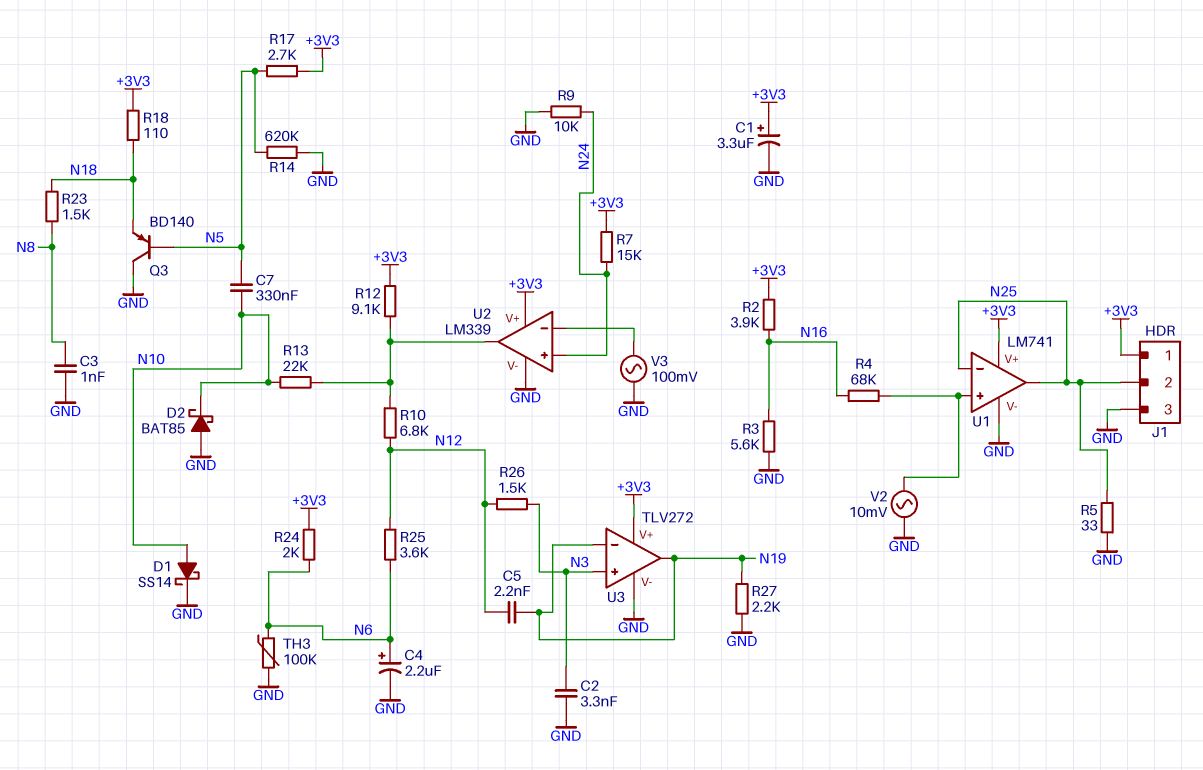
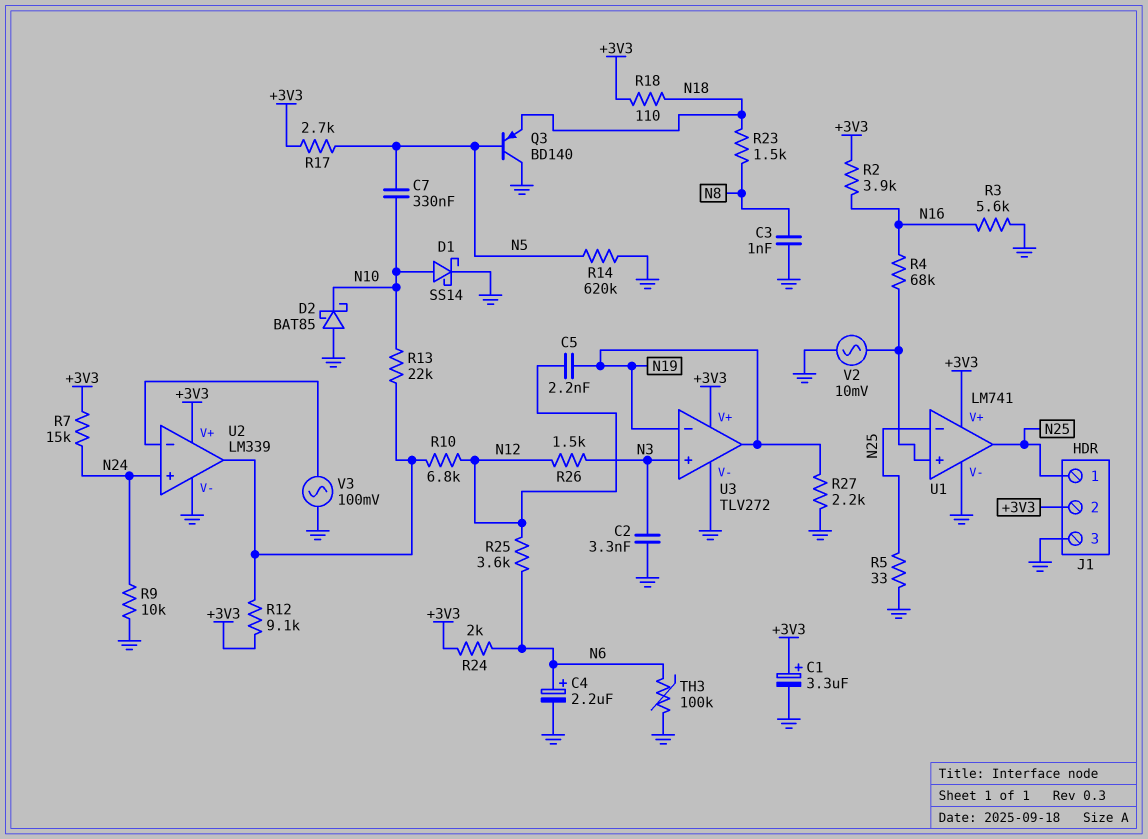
J1 pin 1: +3V3 -> N25
J1 pin 2: N25 -> +3V3

